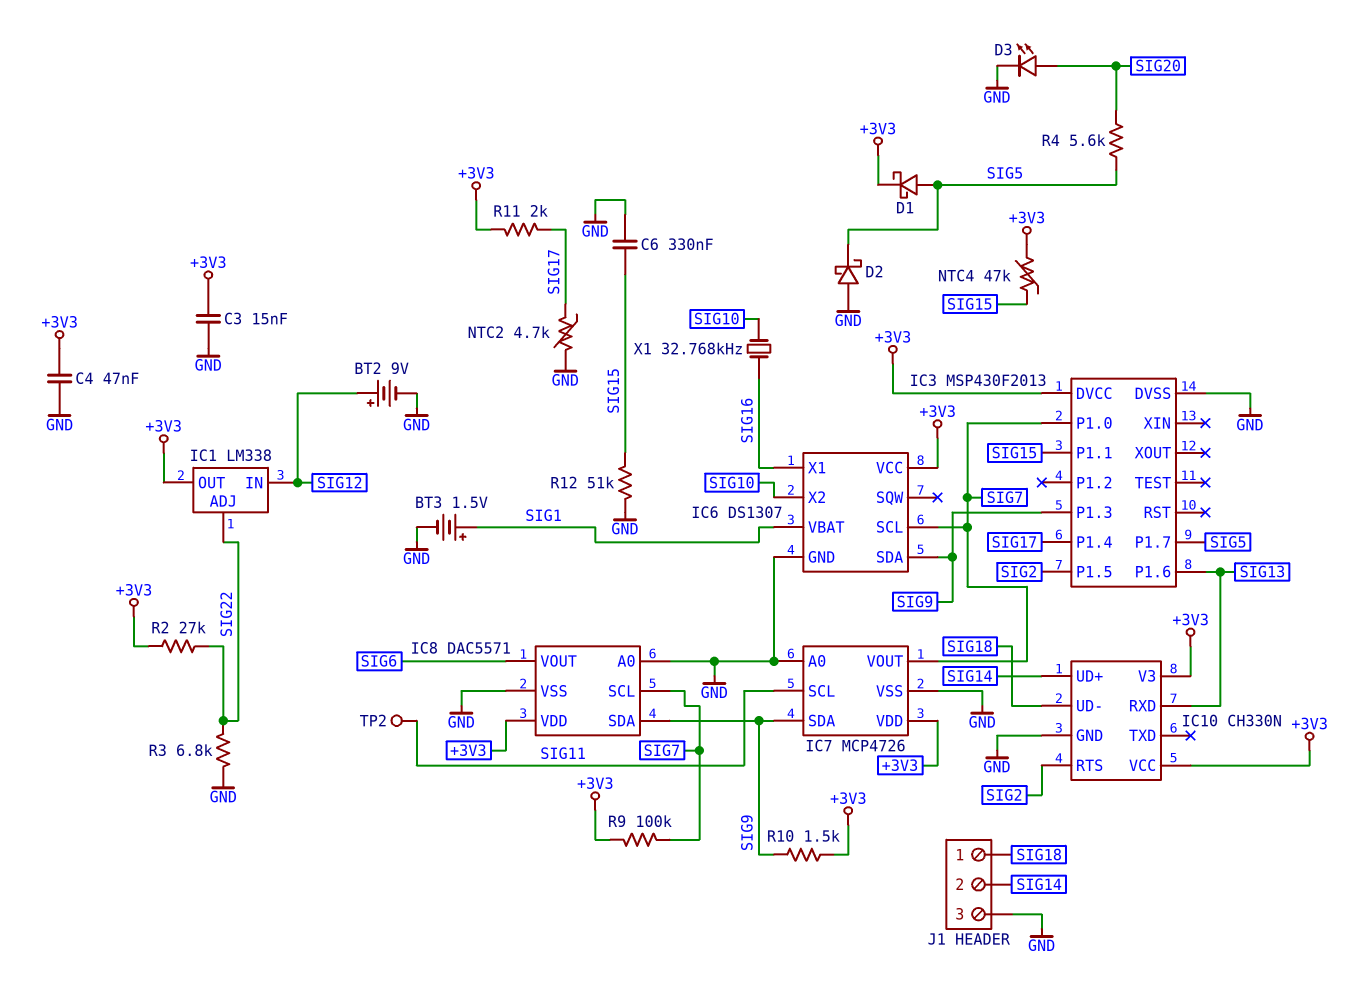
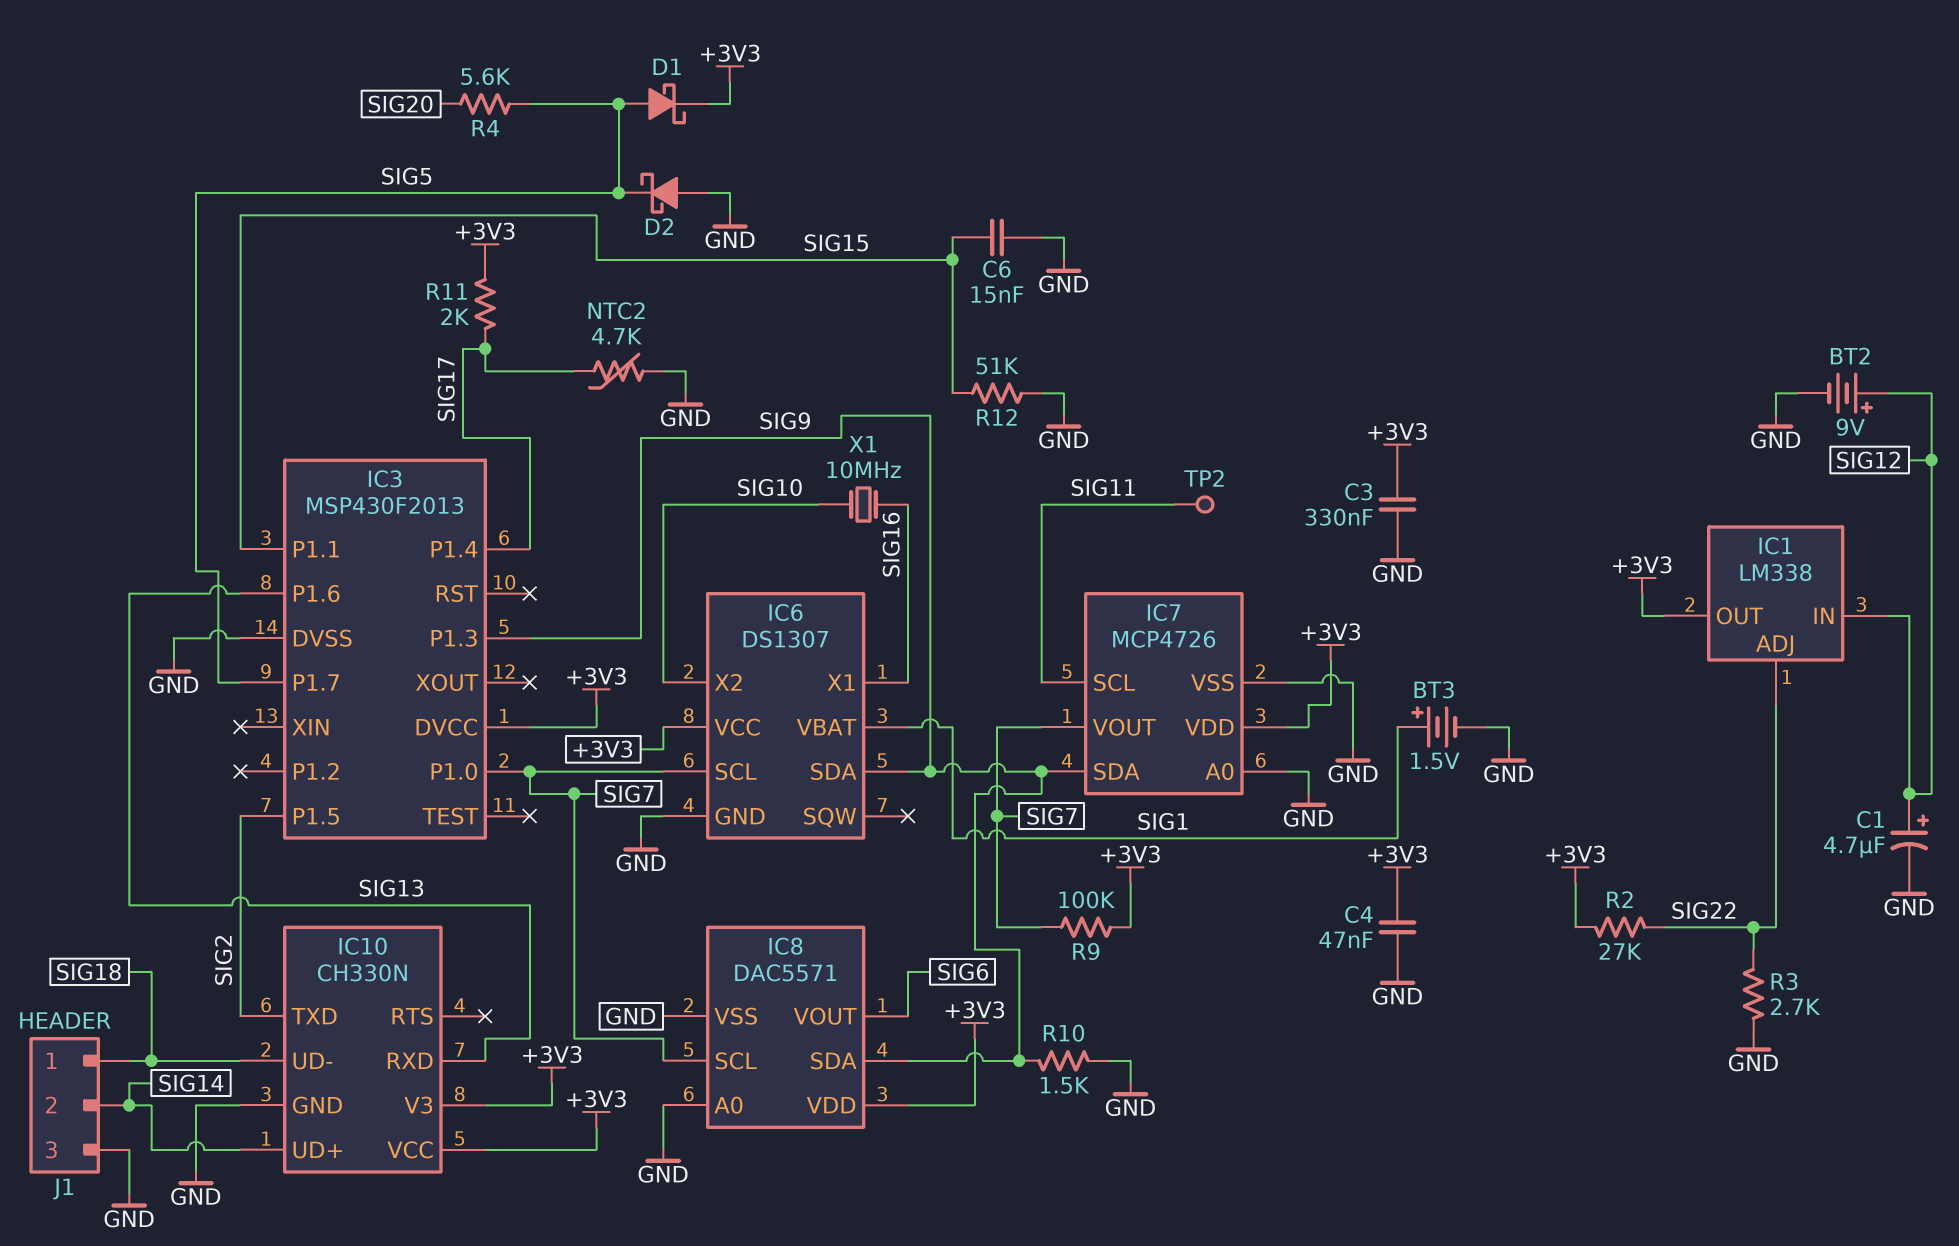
C1: none -> 4.7uF (plus SIG12, minus GND)
C3: 15nF (+3V3, GND) -> 330nF (+3V3, GND)
C6: 330nF (GND, SIG15) -> 15nF (GND, SIG15)
D3: LED (A SIG20, K GND) -> none
IC10 pin RTS: SIG2 -> none
IC10 pin TXD: none -> SIG2
NTC4: 47k (+3V3, SIG15) -> none
R3: 6.8k (GND, SIG22) -> 2.7k (GND, SIG22)
R10: 1.5k (+3V3, SIG9) -> 1.5k (GND, SIG9)
X1: 32.768kHz (SIG10, SIG16) -> 10MHz (SIG10, SIG16)

